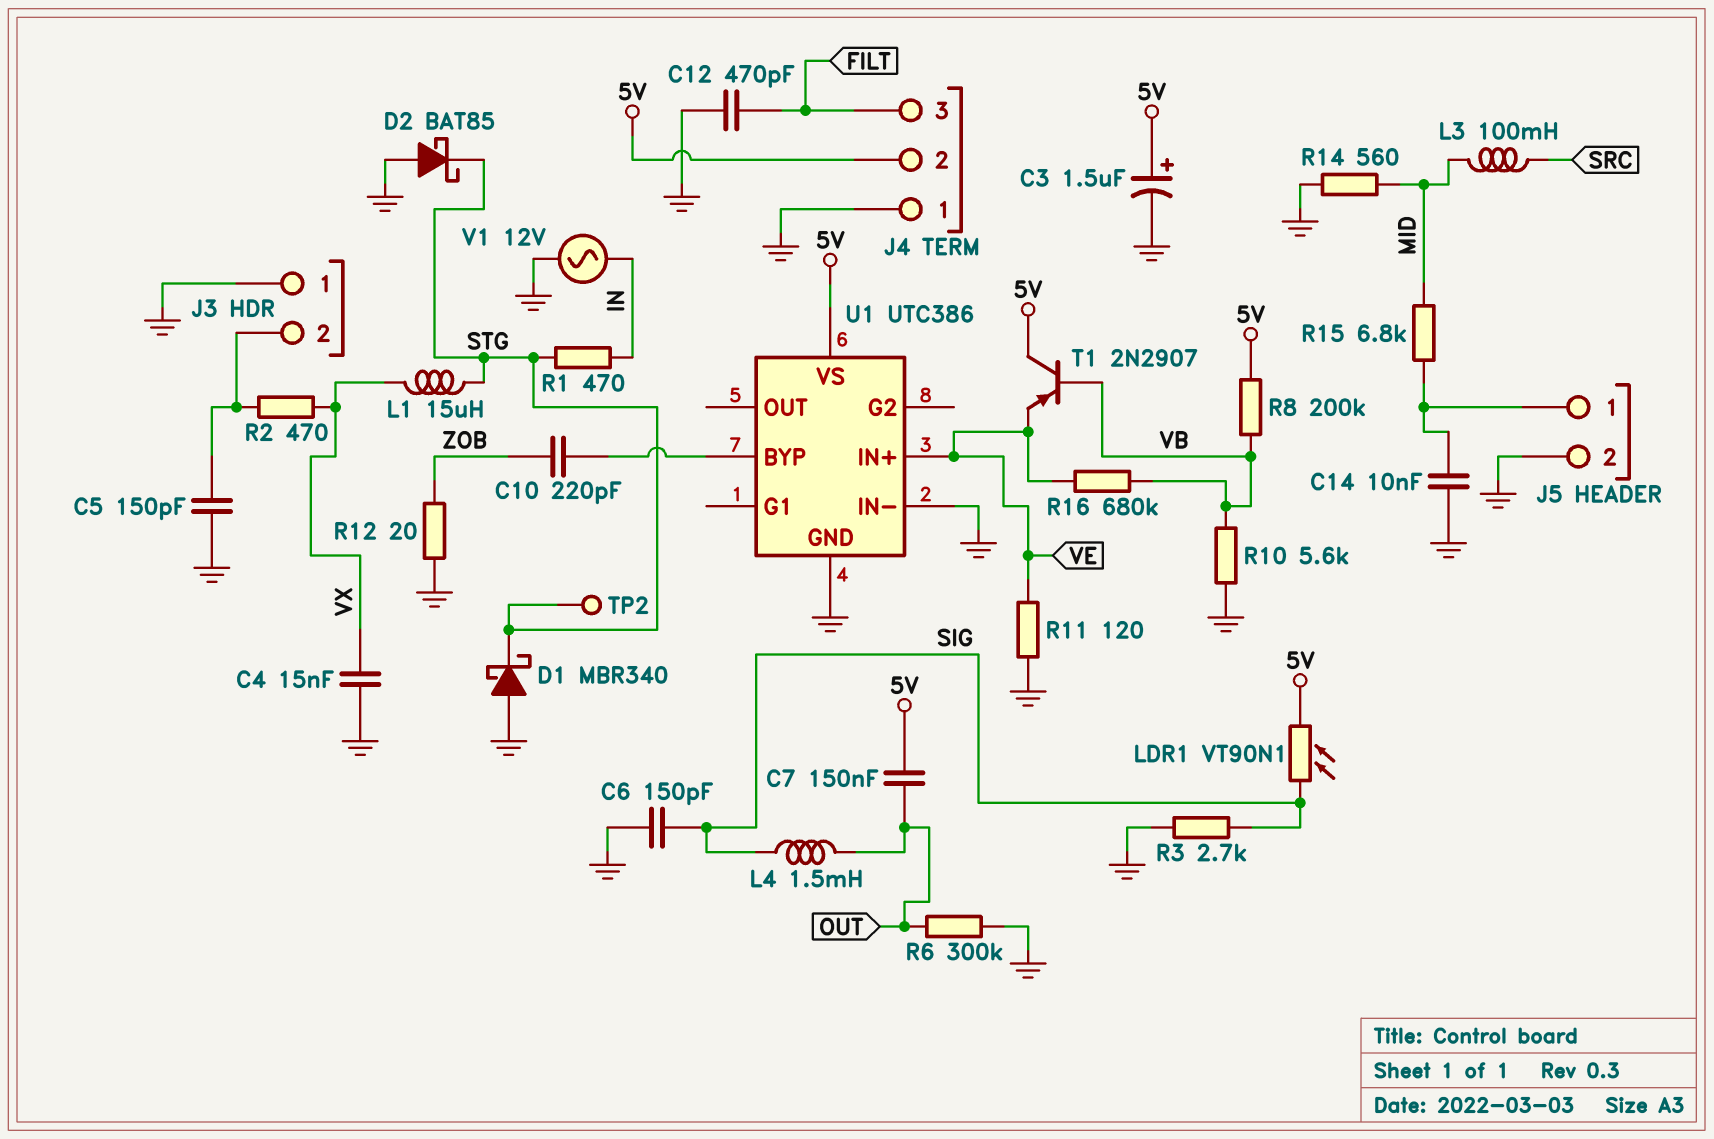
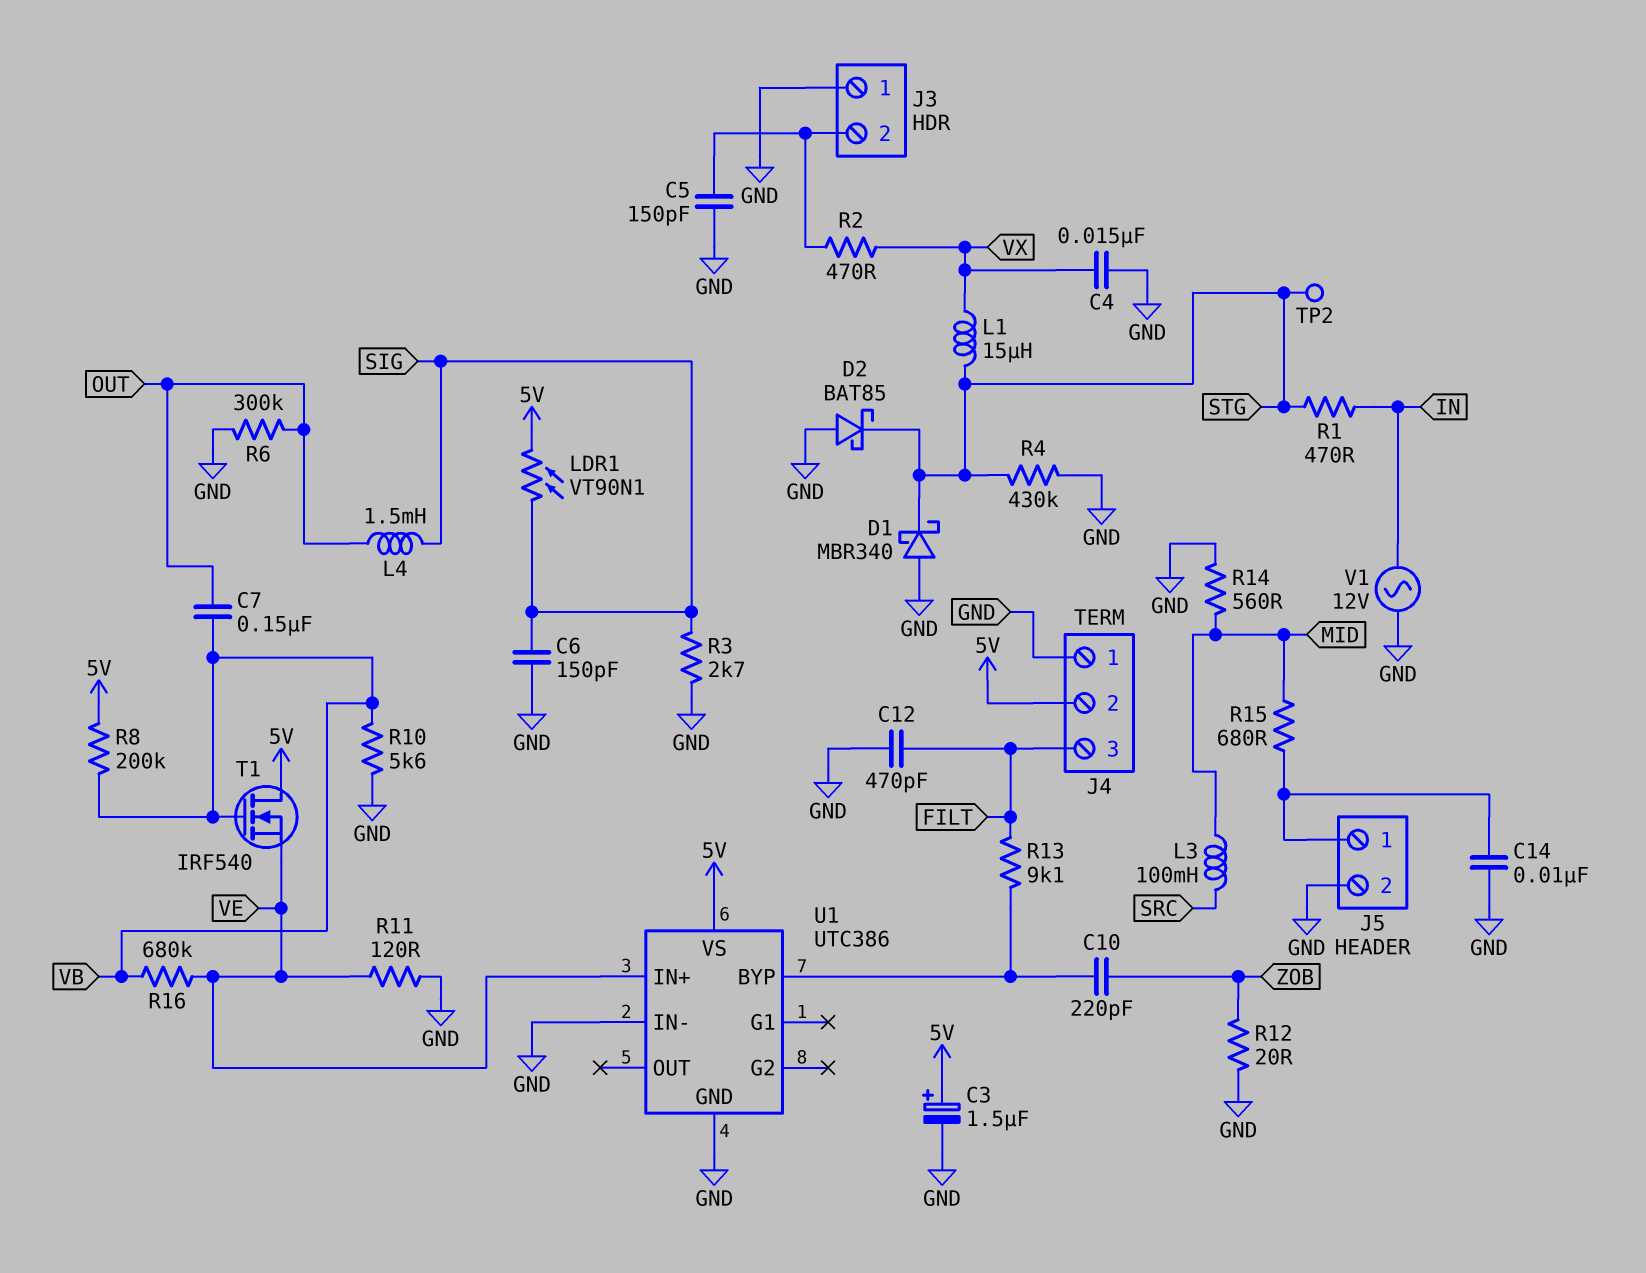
C7: 150nF (5V, OUT) -> 150nF (OUT, VB)
R4: none -> 430k (GND, STG)
R13: none -> 9.1k (FILT, U1/BYP)
R15: 6.8k (J5/1, MID) -> 680 (J5/1, MID)
T1: PNP 2N2907 (B VB, C 5V, E VE) -> NMOS IRF540 (G VB, D 5V, S VE)

